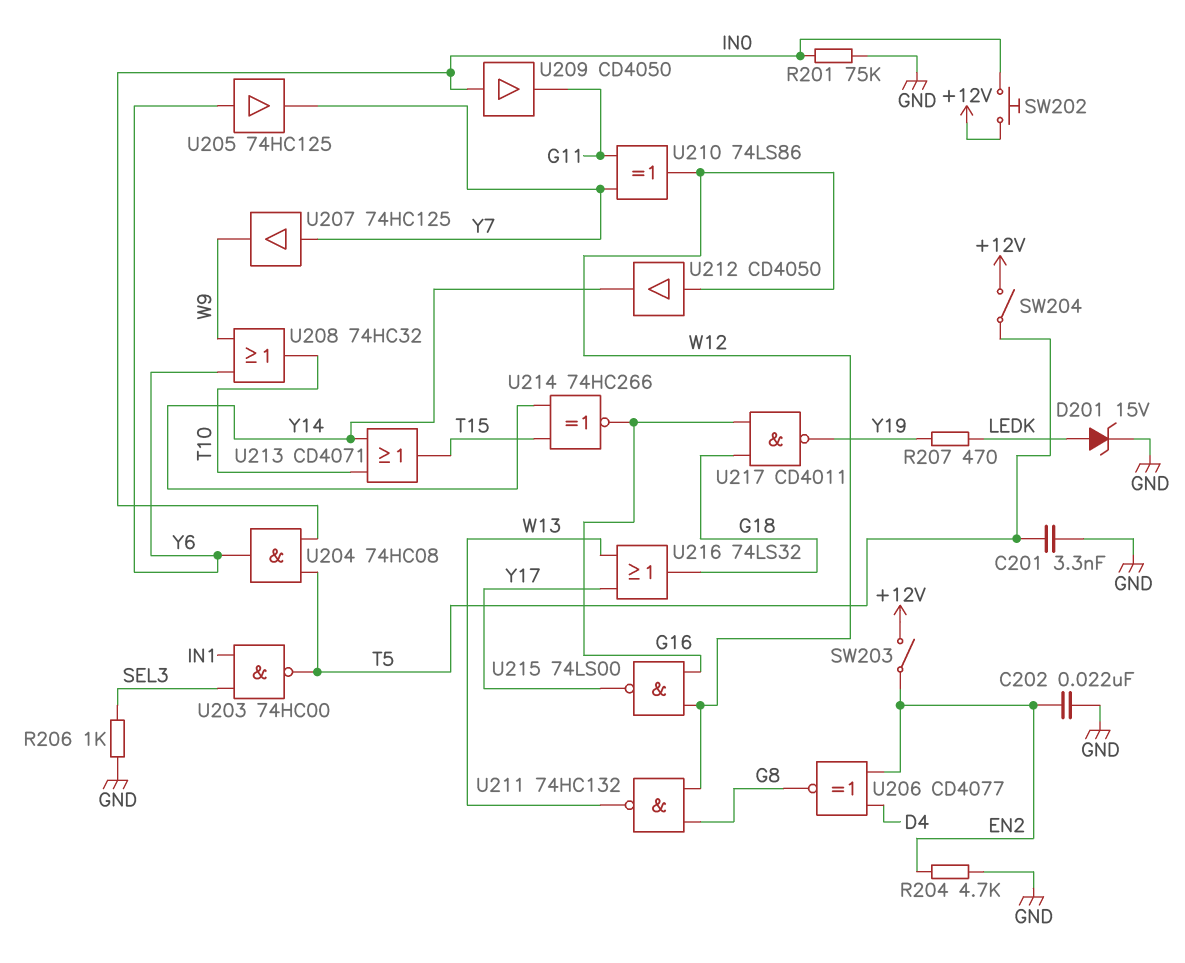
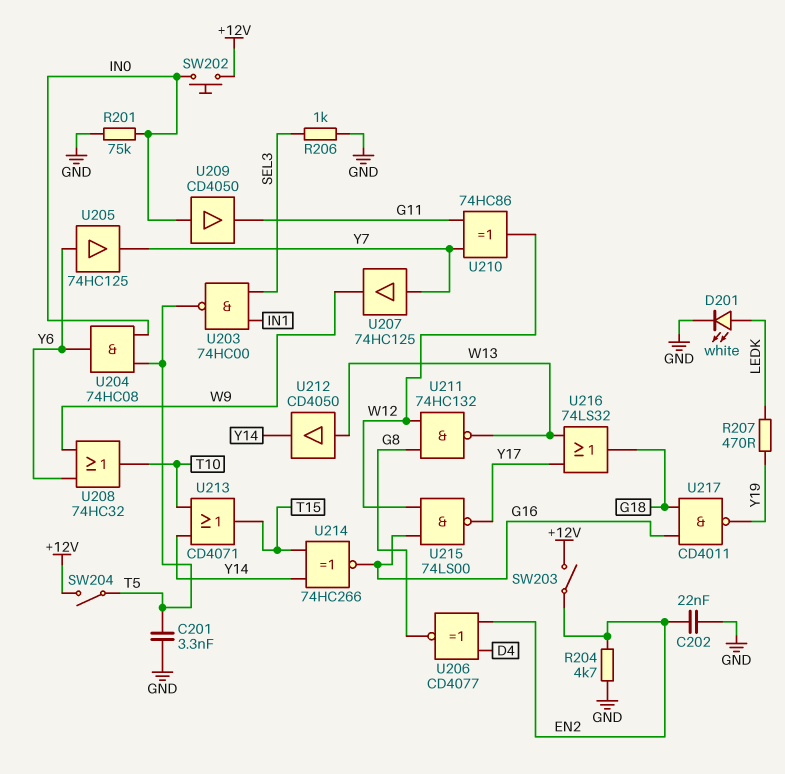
D201: zener 15V (A LEDK, K GND) -> LED white (A LEDK, K GND)
U210: XOR 74LS86 (in G11, in Y7, out W12) -> XOR 74HC86 (in G11, in Y7, out W12)
U212: buffer CD4050 (in W12, out Y14) -> buffer CD4050 (in W13, out Y14)

